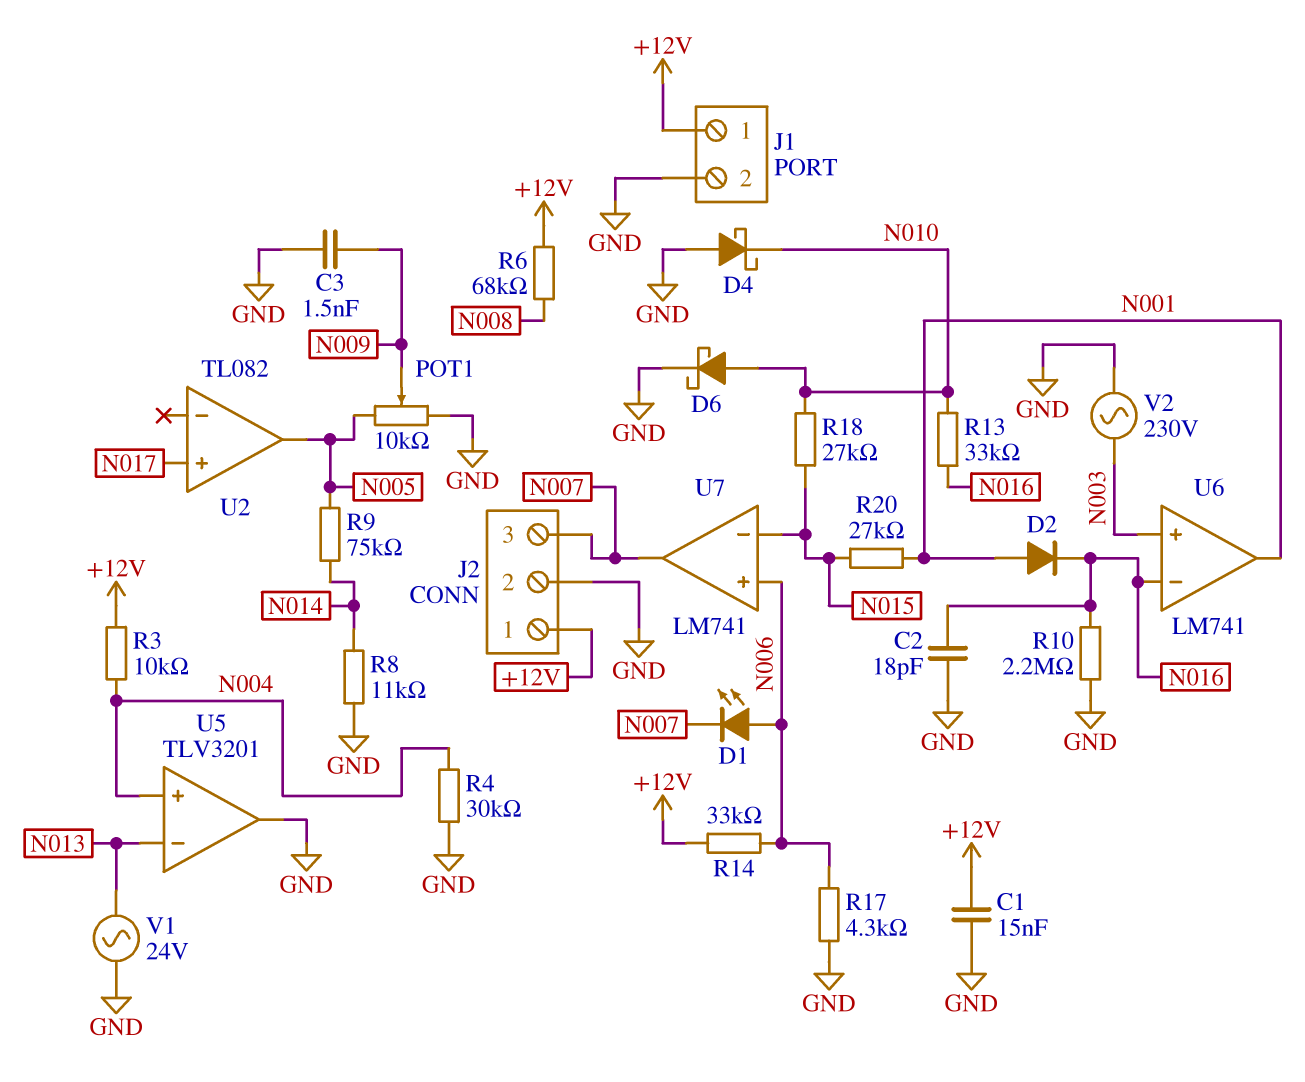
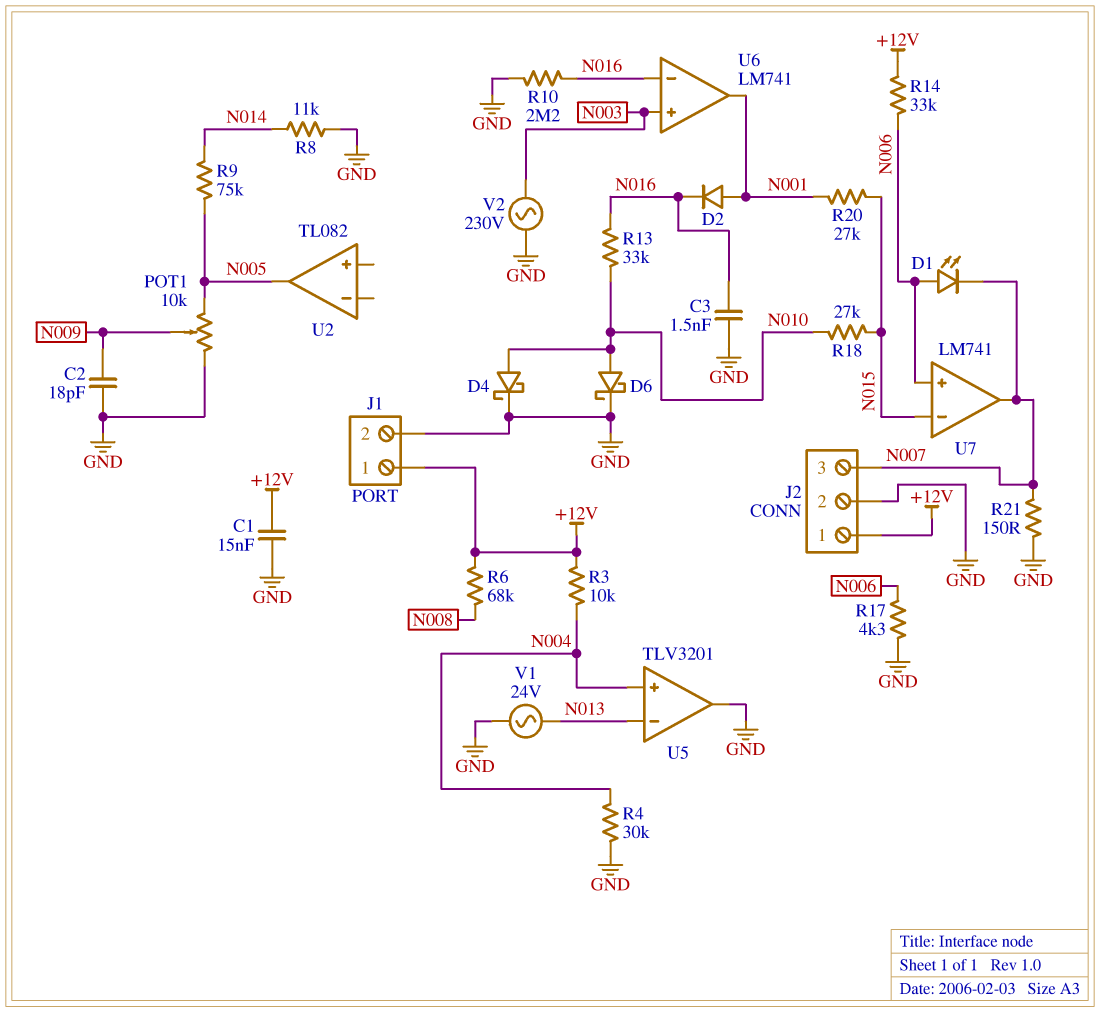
C2: 18pF (GND, N016) -> 18pF (GND, N009)
C3: 1.5nF (GND, N009) -> 1.5nF (GND, N016)
D4: schottky (A GND, K N010) -> schottky (A N010, K GND)
R21: none -> 150 (GND, N007)
U2 pin in+: N017 -> none

